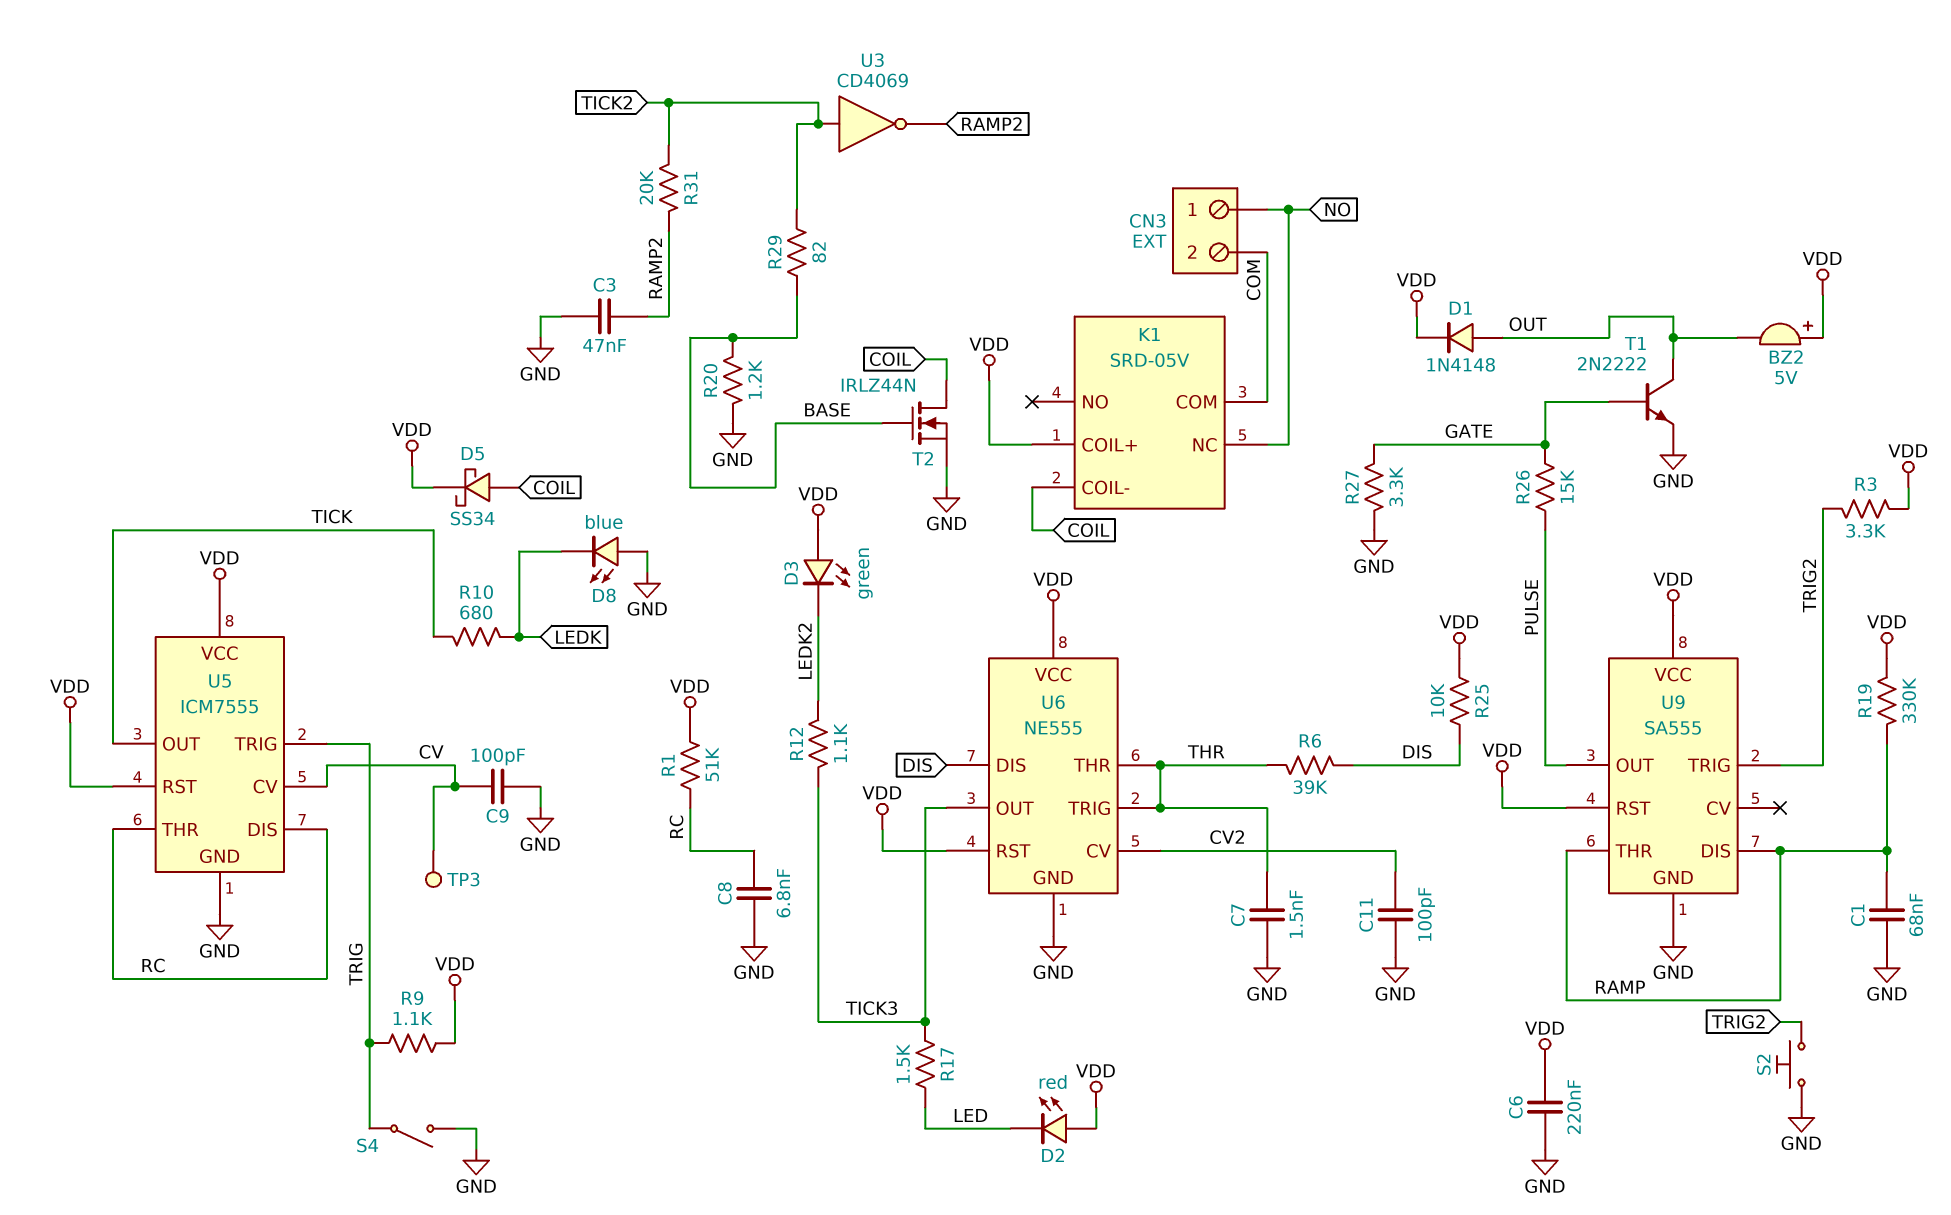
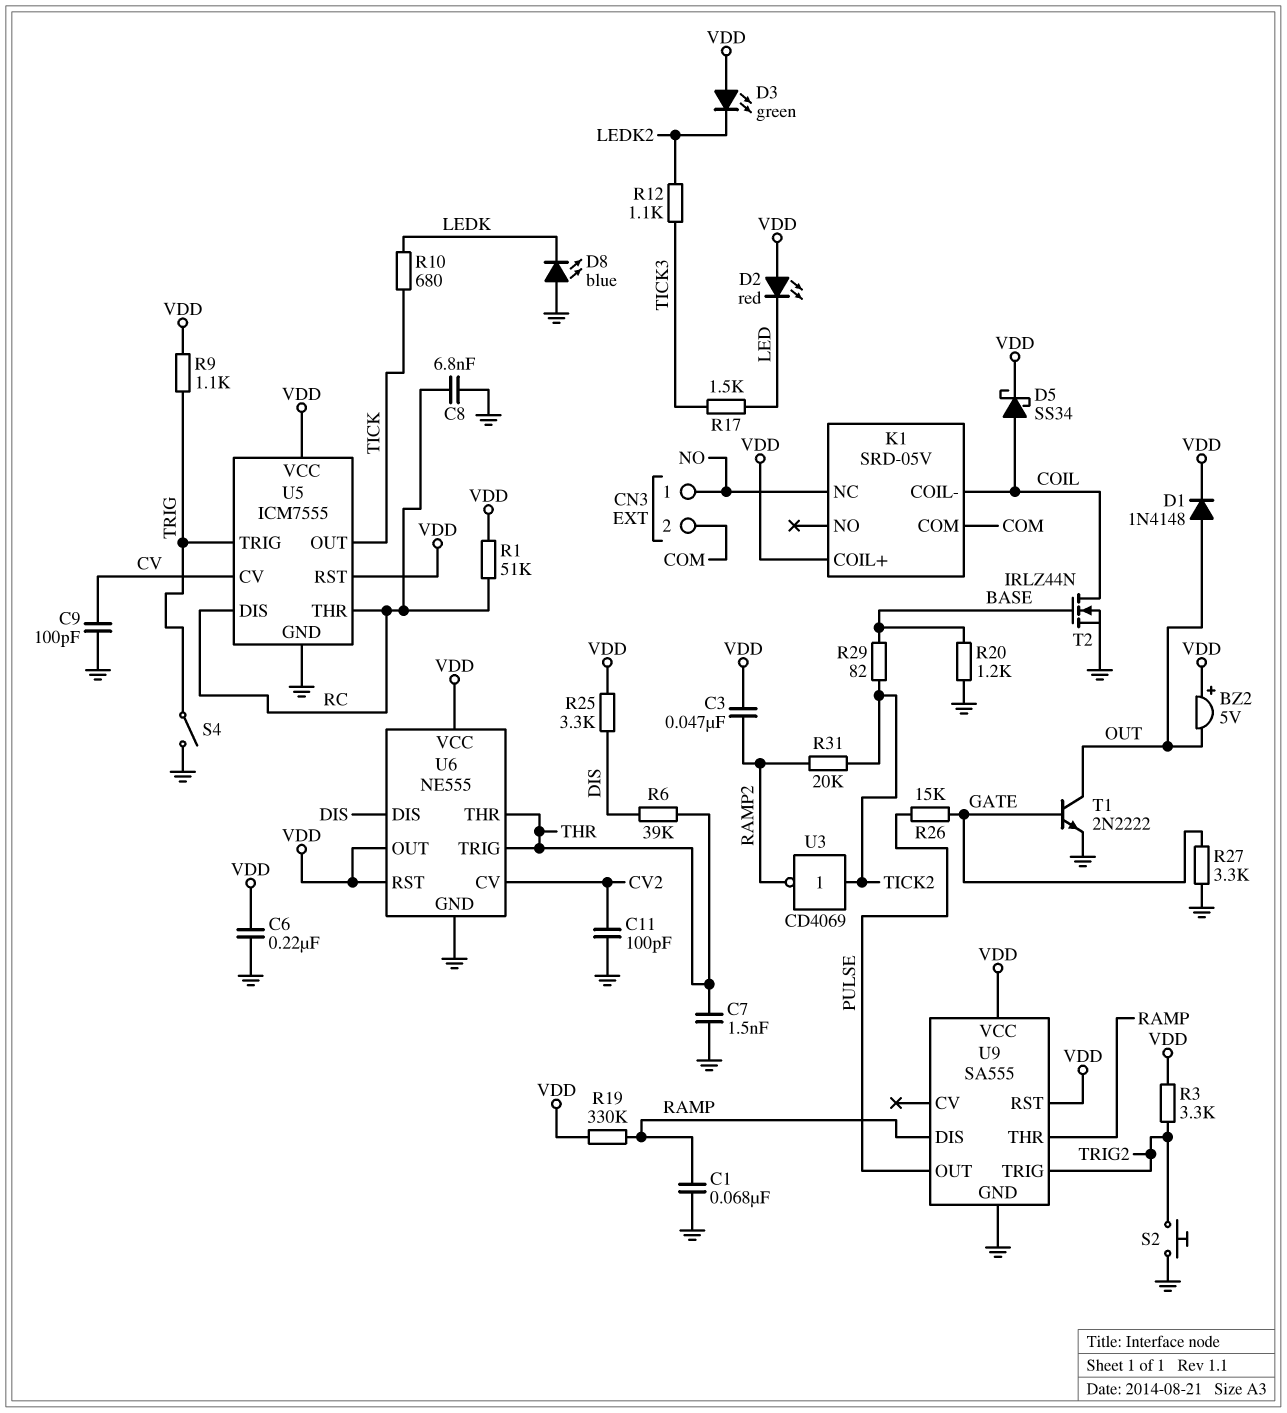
C3: 47nF (GND, RAMP2) -> 47nF (RAMP2, VDD)
R25: 10k (DIS, VDD) -> 3.3k (DIS, VDD)
TP3: test point (CV) -> none
U6 pin OUT: TICK3 -> VDD

